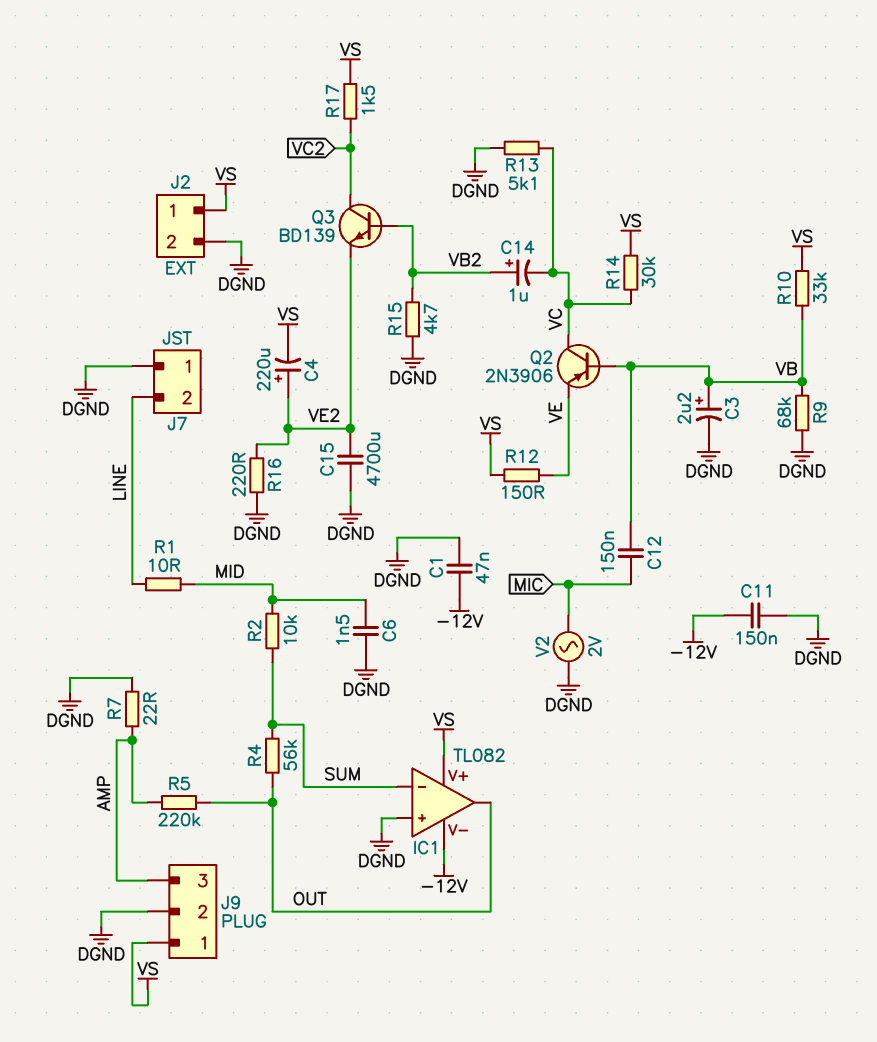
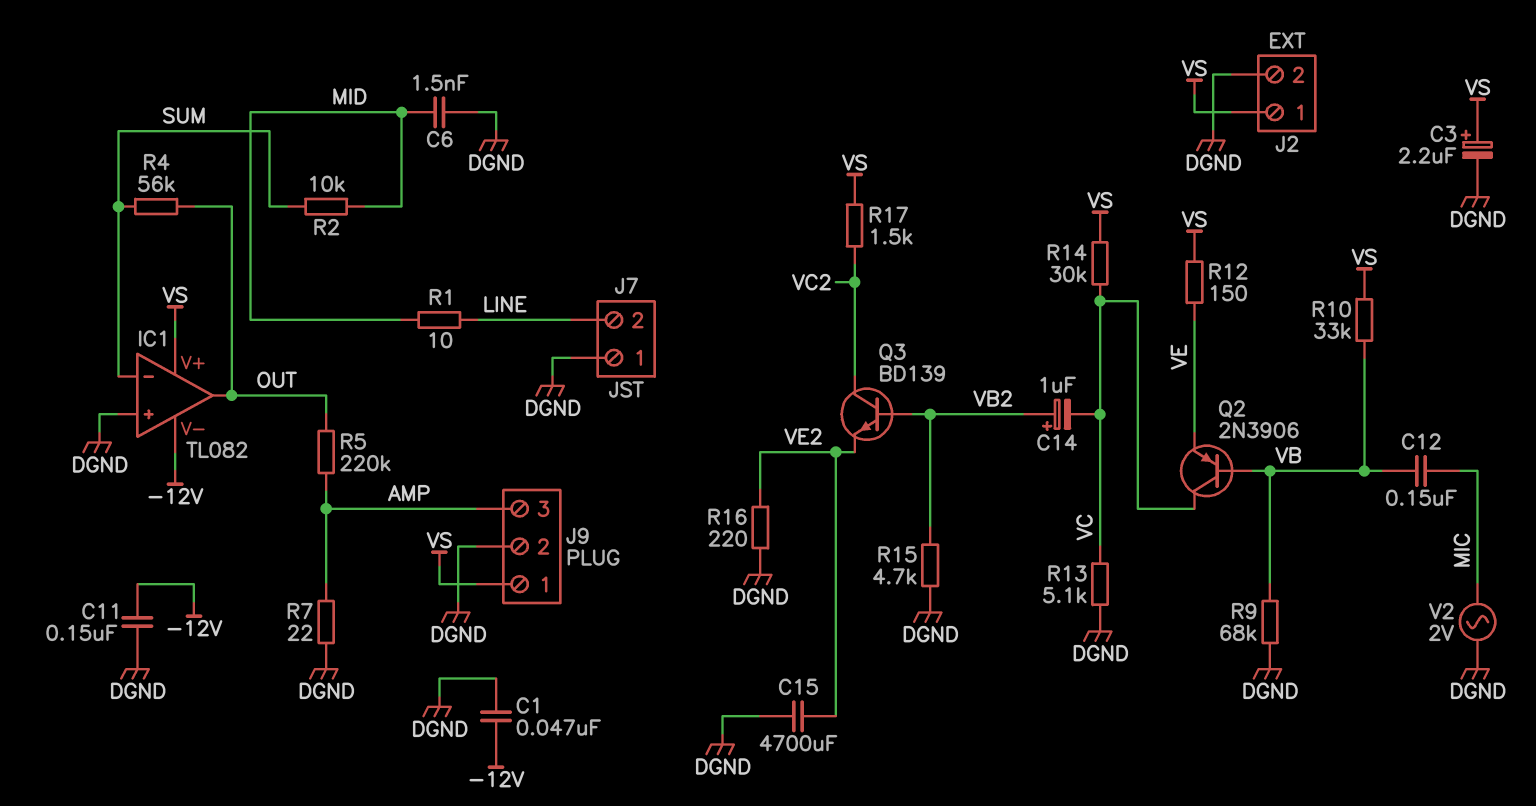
C3: 2.2uF (plus VB, minus DGND) -> 2.2uF (plus VS, minus DGND)
C4: 220uF (plus VE2, minus VS) -> none

